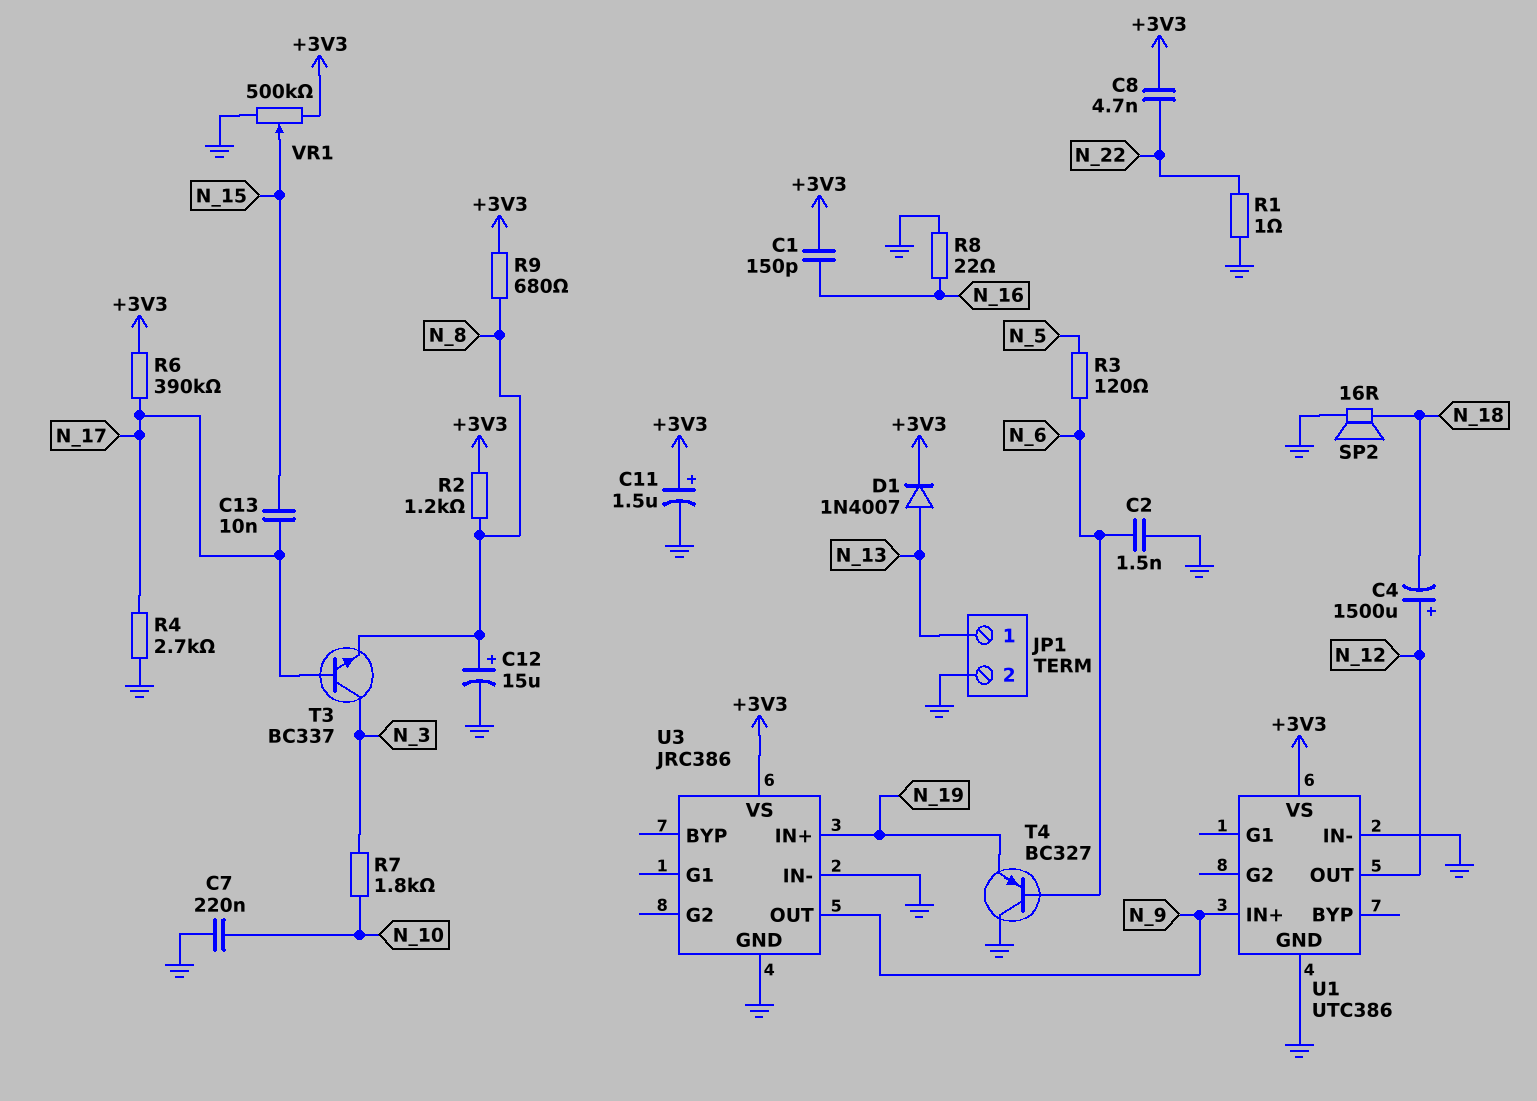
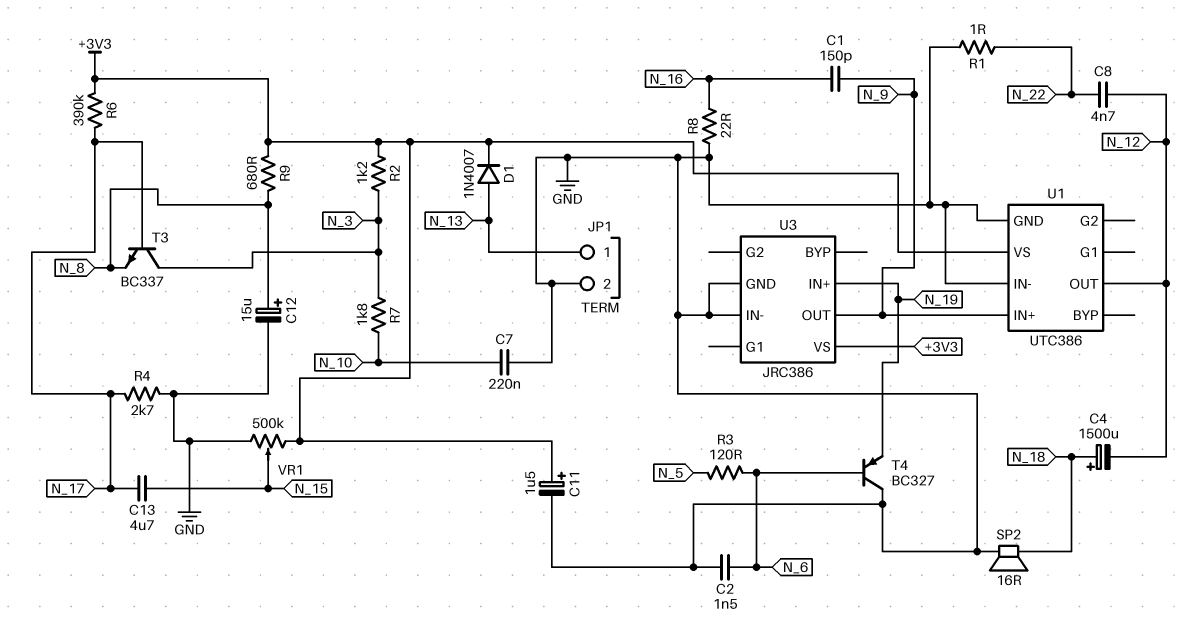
C1: 150pF (+3V3, N_16) -> 150pF (N_9, N_16)
C4: 1500uF (plus N_12, minus N_18) -> 1500uF (plus N_18, minus N_12)
C8: 4.7nF (+3V3, N_22) -> 4.7nF (N_12, N_22)
C13: 10nF (N_15, N_17) -> 4.7uF (N_15, N_17)
R2: 1.2k (+3V3, N_8) -> 1.2k (+3V3, N_3)

